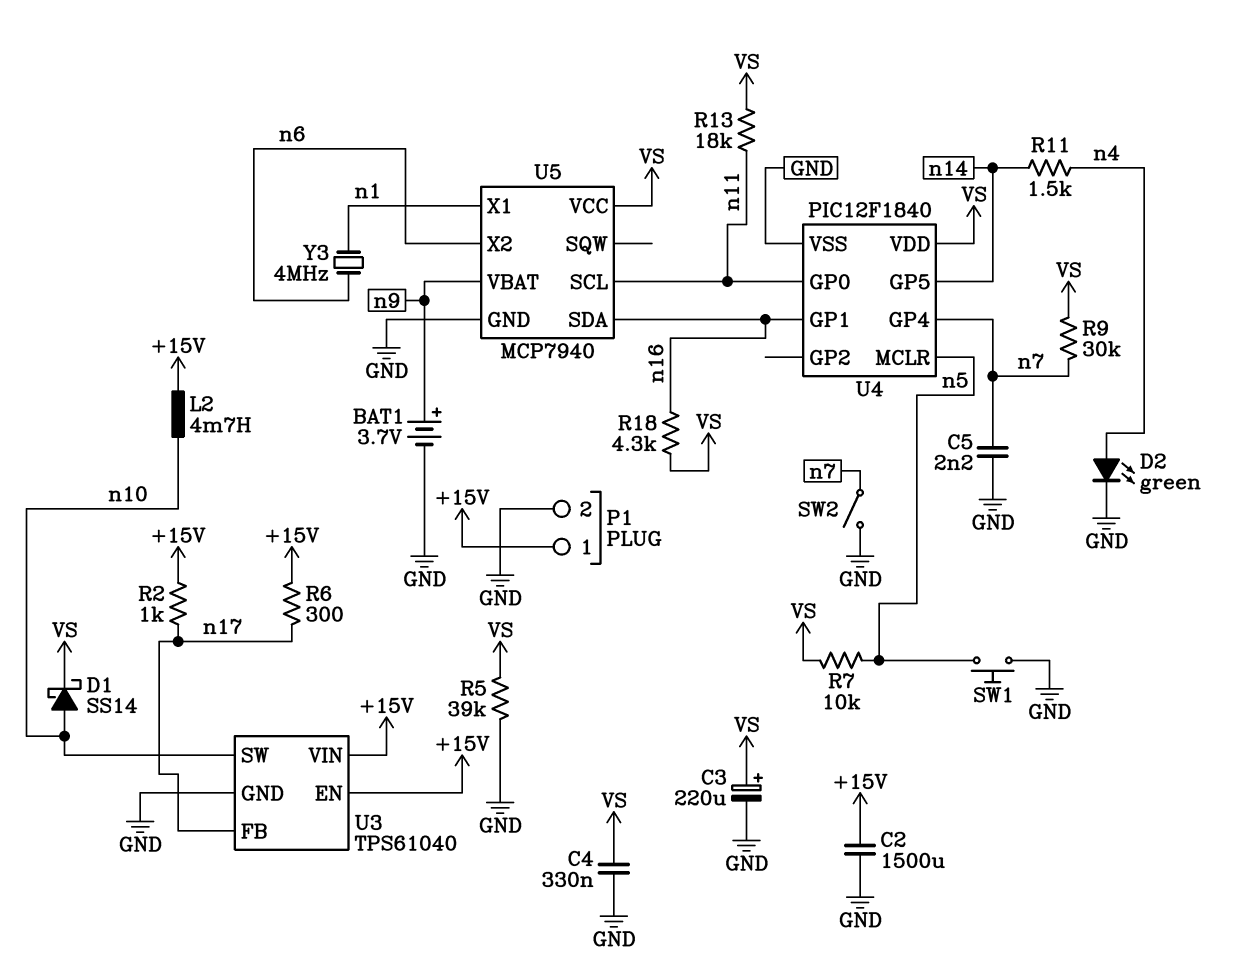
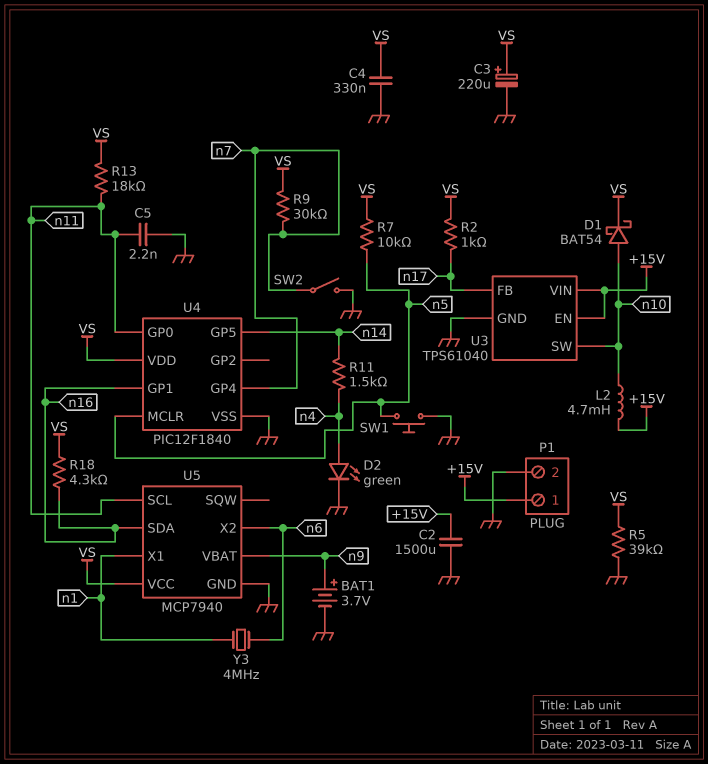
C5: 2.2nF (GND, n7) -> 2.2nF (GND, n11)
D1: schottky SS14 (A n10, K VS) -> schottky BAT54 (A n10, K VS)
R2: 1k (+15V, n17) -> 1k (VS, n17)
R6: 300 (+15V, n17) -> none

